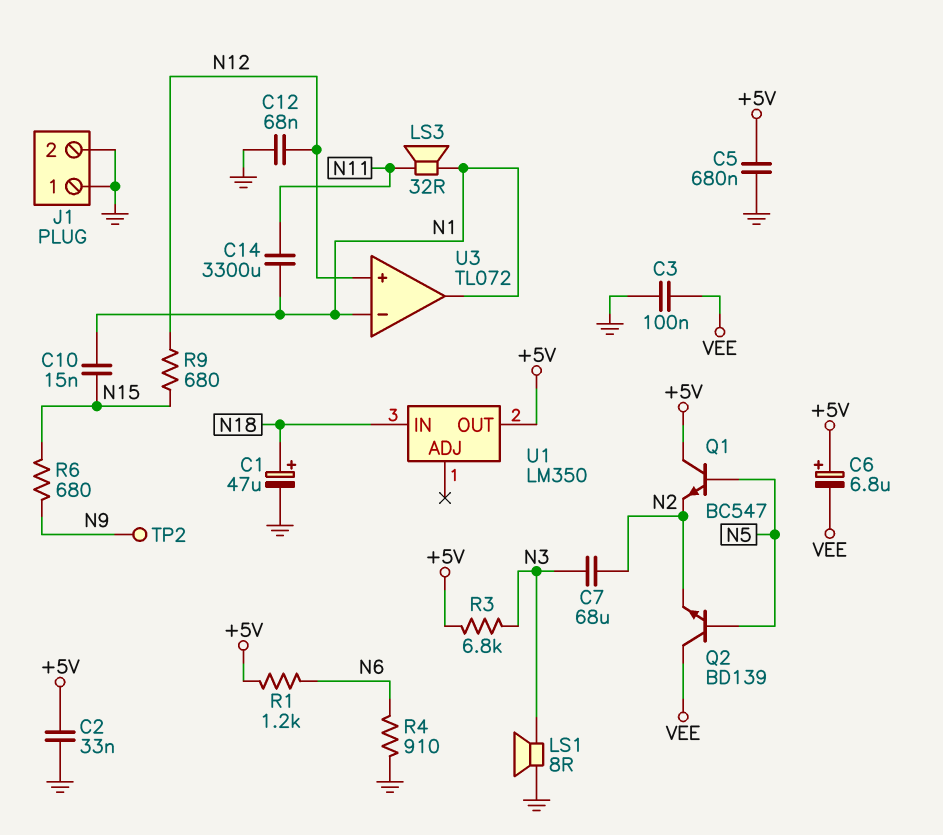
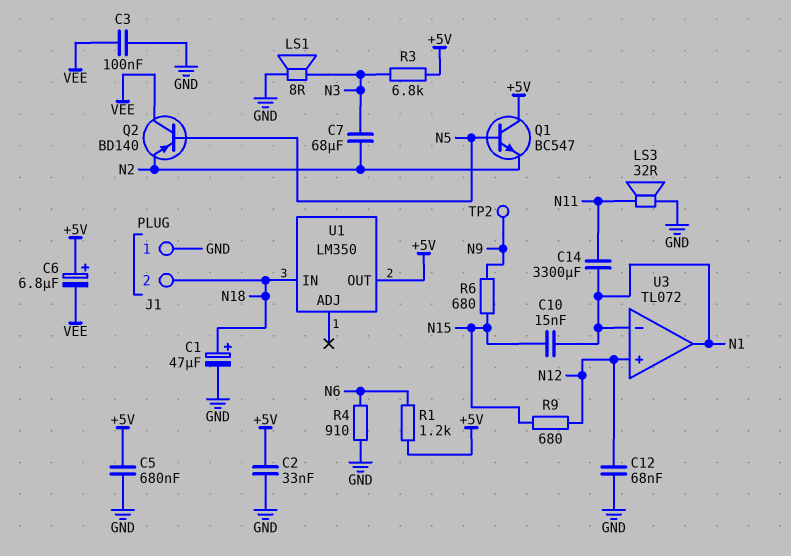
J1 pin 2: GND -> N18
LS3: speaker 32R (N1, N11) -> speaker 32R (GND, N11)
Q2: NPN BD139 (B N5, C VEE, E N2) -> PNP BD140 (B N5, C VEE, E N2)

